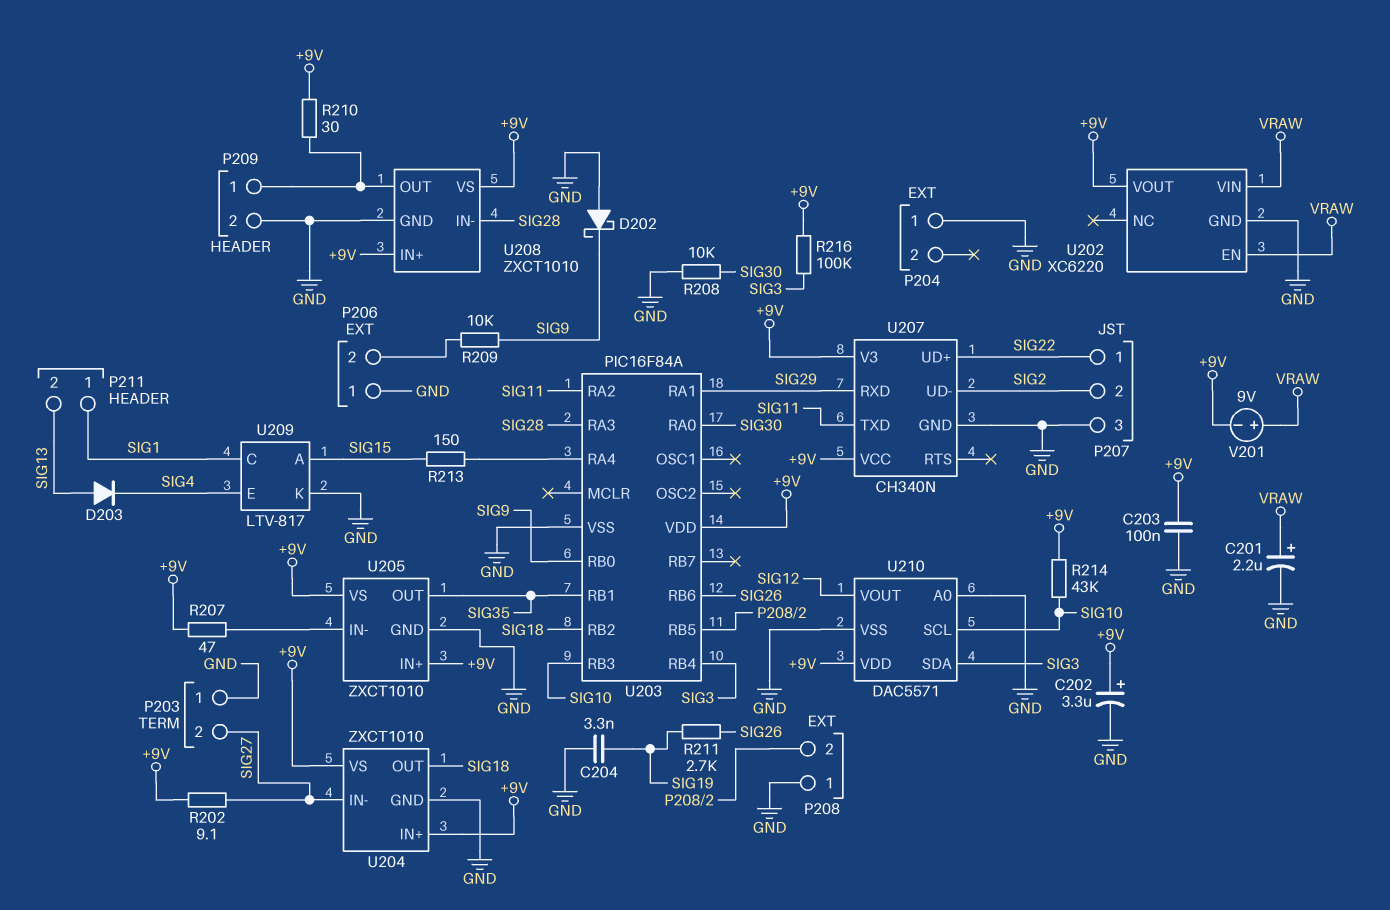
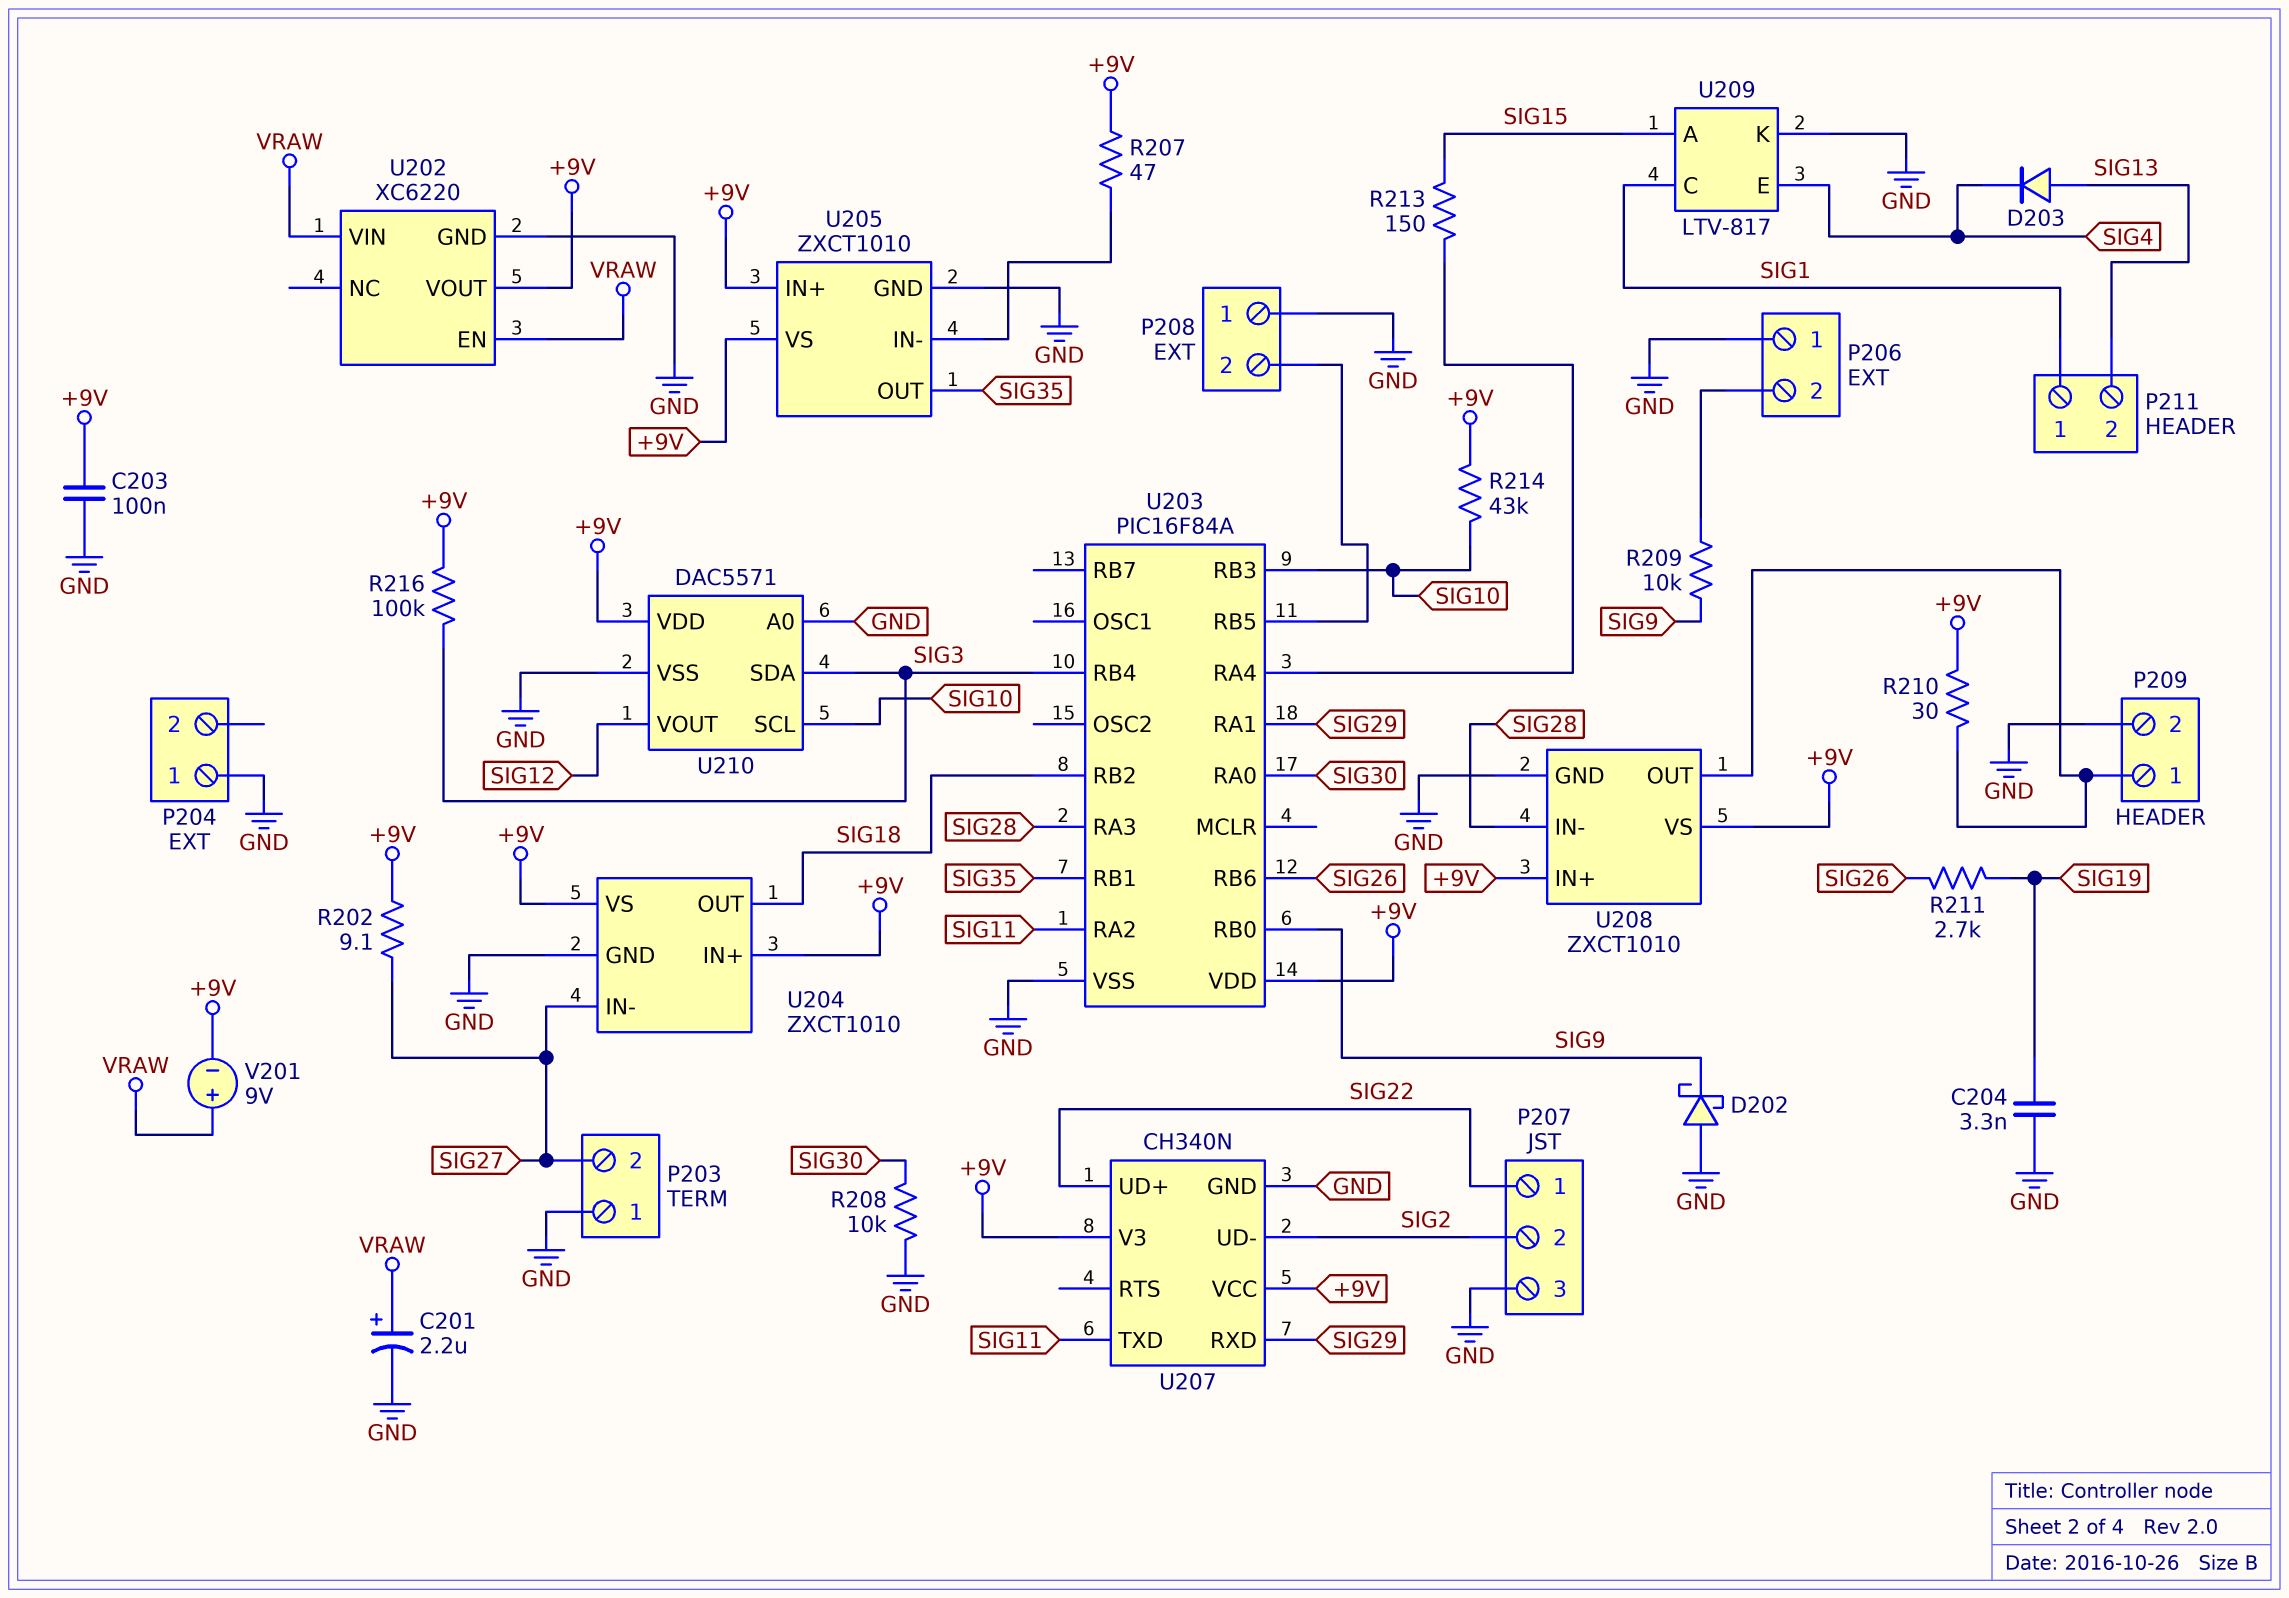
C202: 3.3uF (plus +9V, minus GND) -> none

